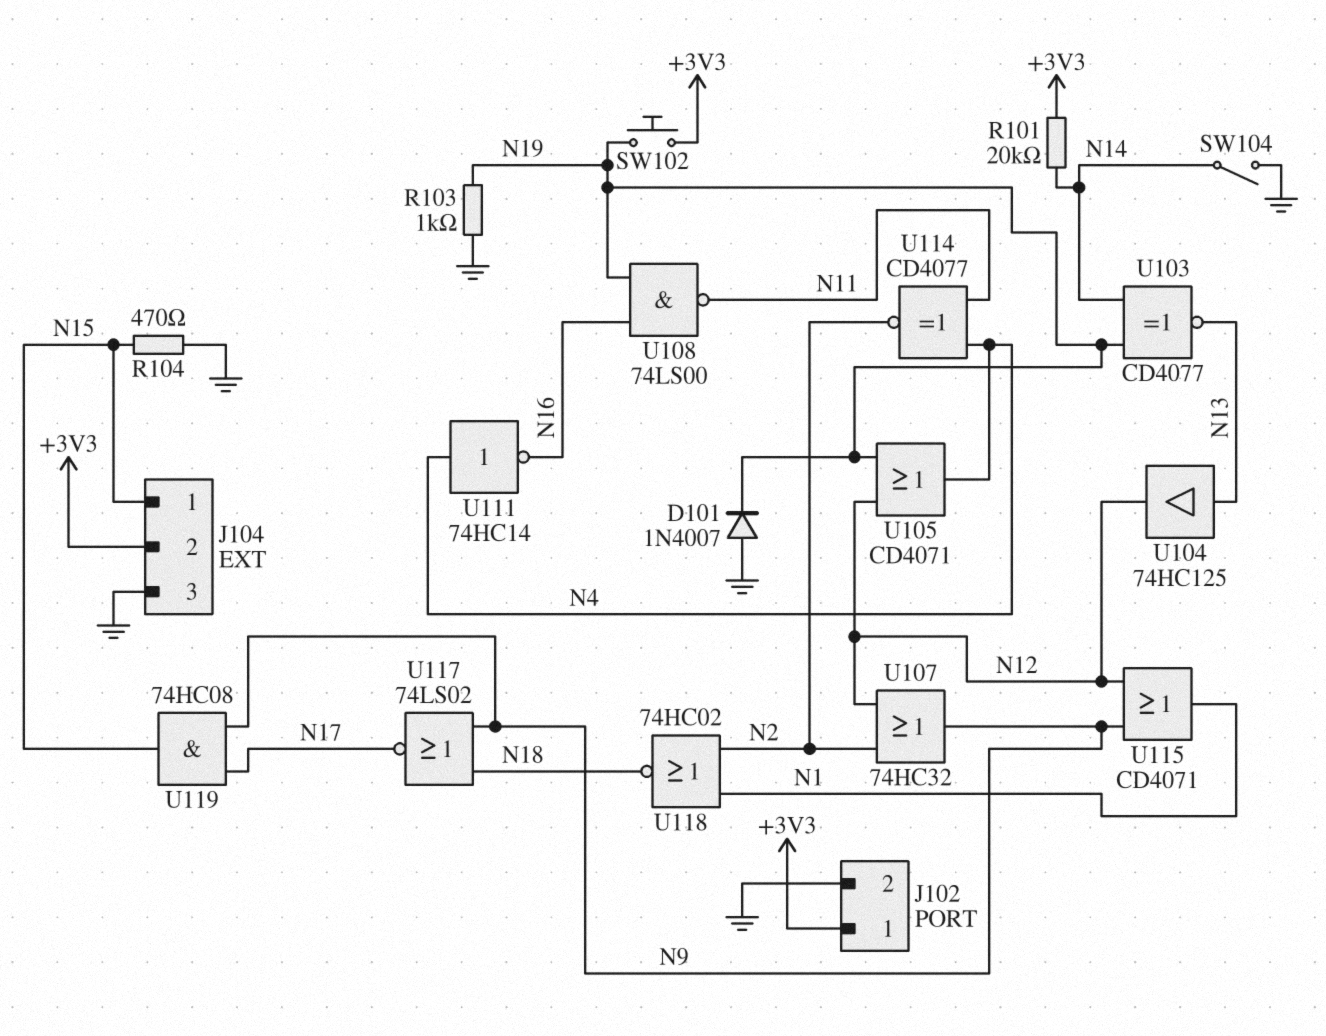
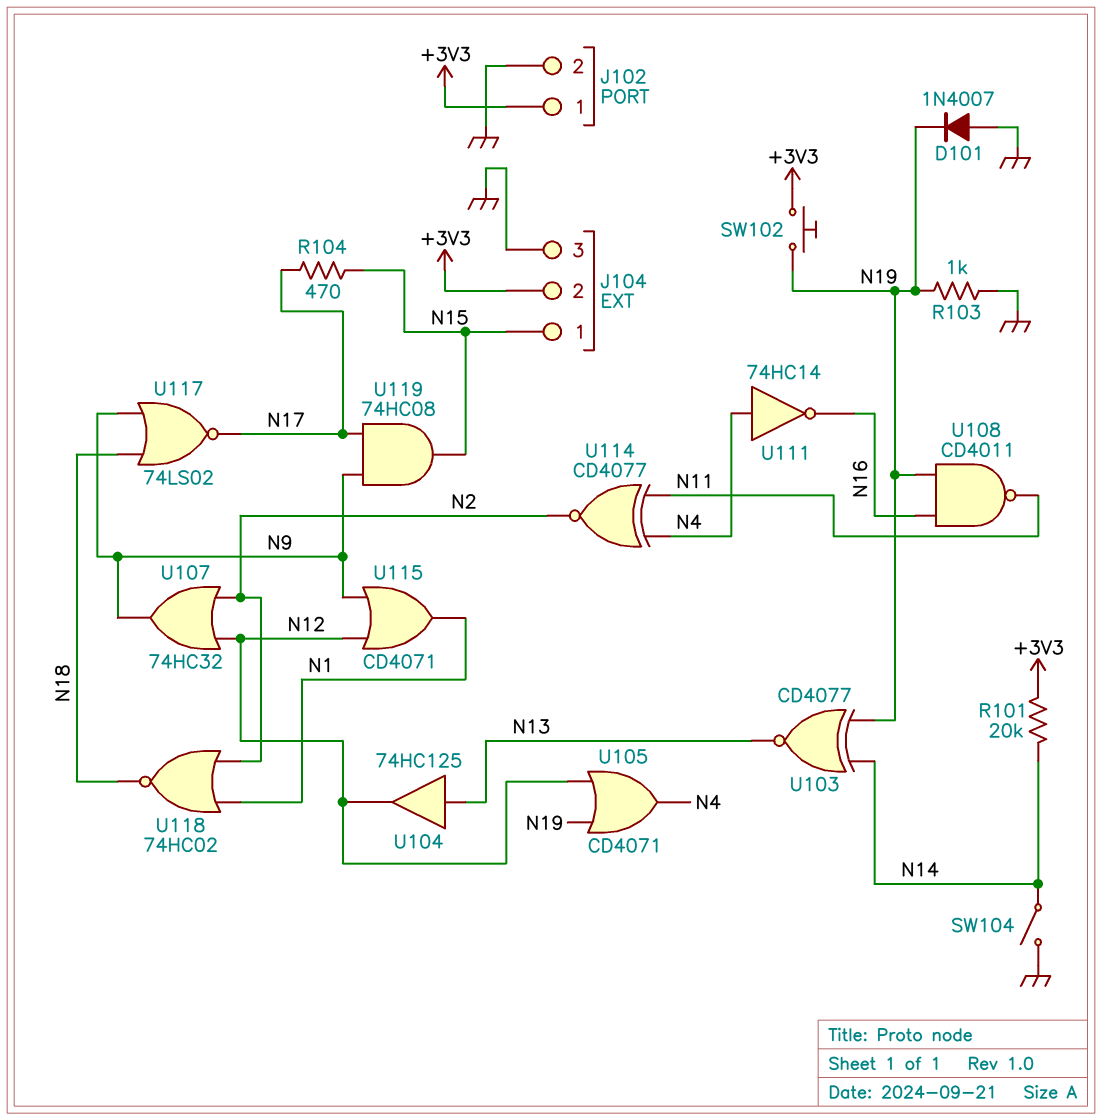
R104: 470 (GND, N15) -> 470 (N15, N17)
U108: NAND 74LS00 (in N16, in N19, out N11) -> NAND CD4011 (in N16, in N19, out N11)

